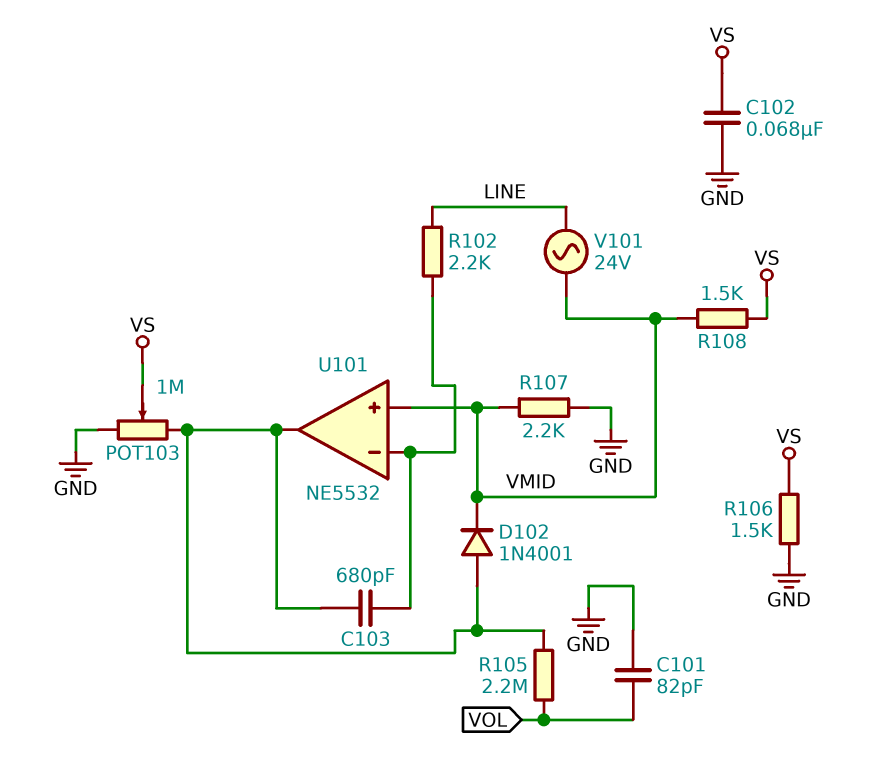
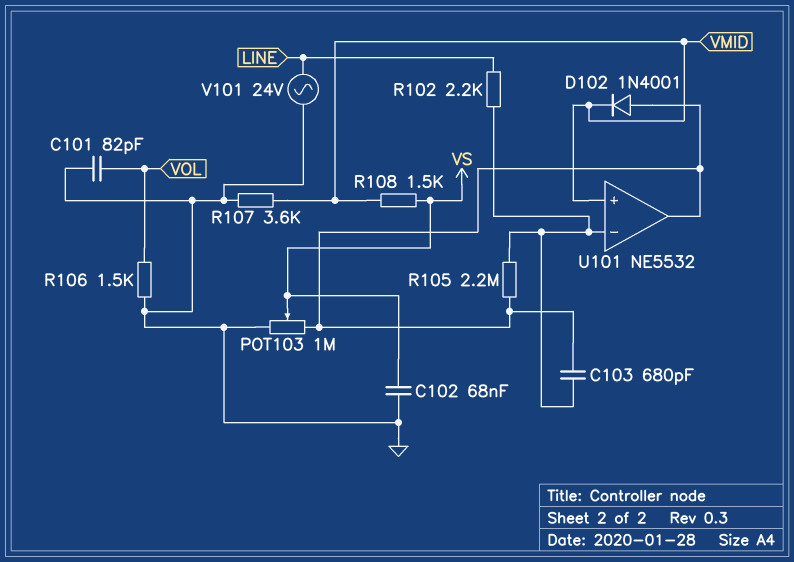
R105: 2.2M (U101/out, VOL) -> 2.2M (U101/in-, U101/out)
R106: 1.5k (GND, VS) -> 1.5k (GND, VOL)
R107: 2.2k (GND, VMID) -> 3.6k (GND, VMID)
V101: AC 24V (LINE, VMID) -> AC 24V (GND, LINE)

